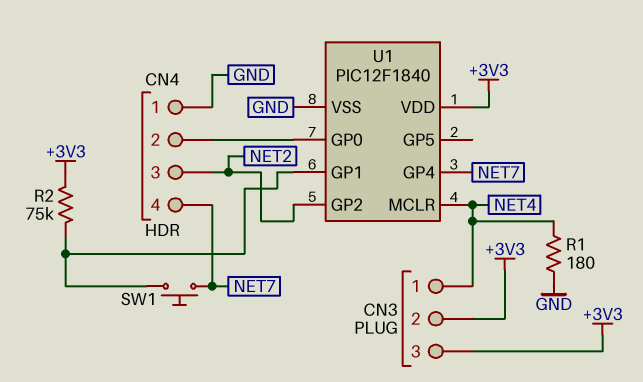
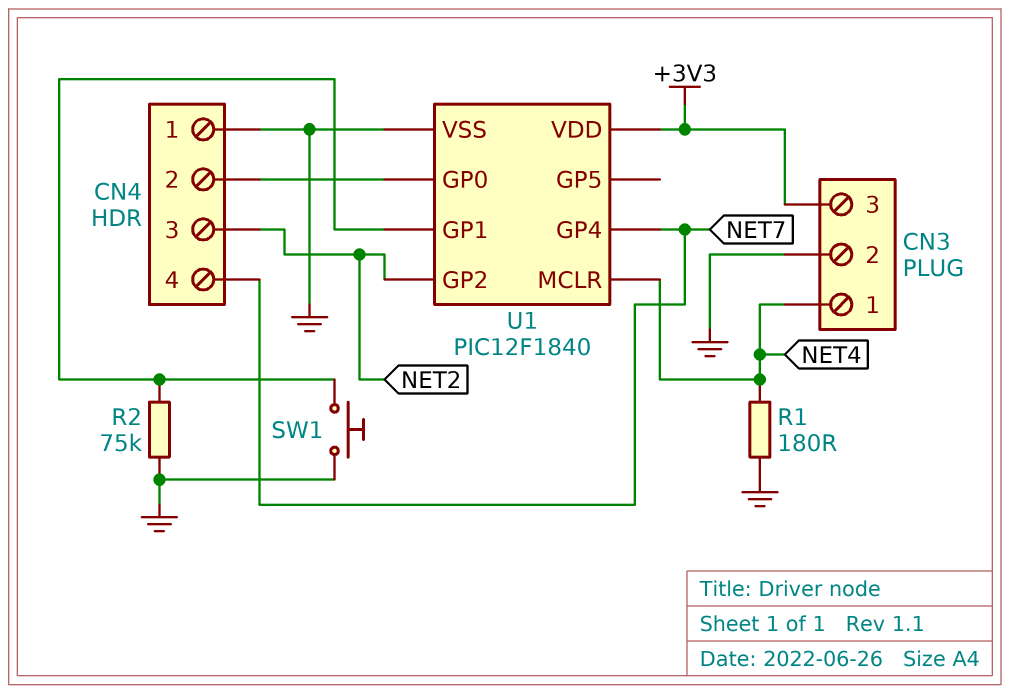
CN3 pin 2: +3V3 -> GND
R2: 75k (+3V3, U1/GP1) -> 75k (GND, U1/GP1)
SW1: button (NET7, U1/GP1) -> button (GND, U1/GP1)

